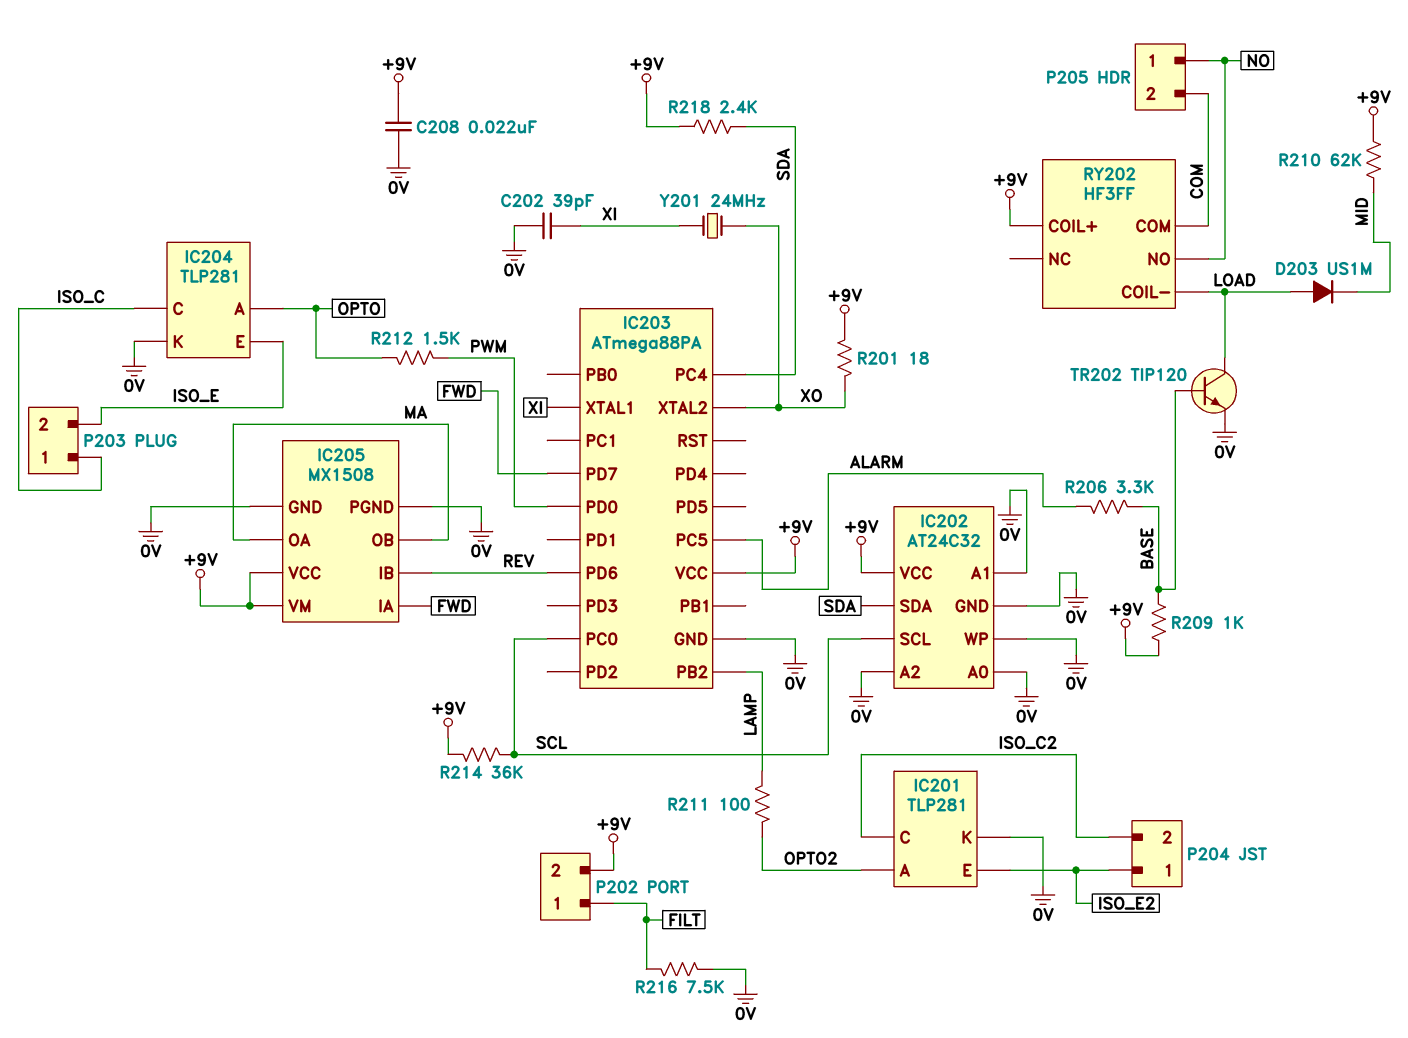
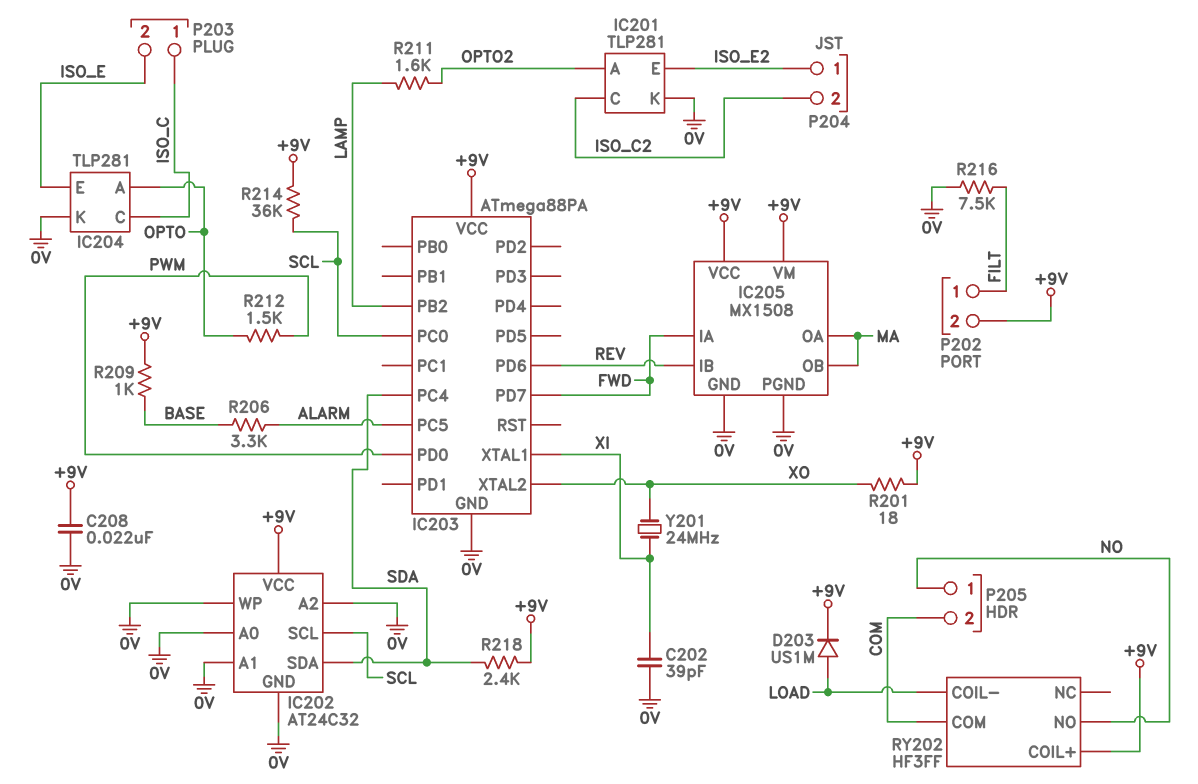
D203: diode US1M (A LOAD, K MID) -> diode US1M (A LOAD, K +9V)
R210: 62k (+9V, MID) -> none
R211: 100 (LAMP, OPTO2) -> 1.6k (LAMP, OPTO2)
TR202: NPN TIP120 (B BASE, C LOAD, E 0V) -> none

